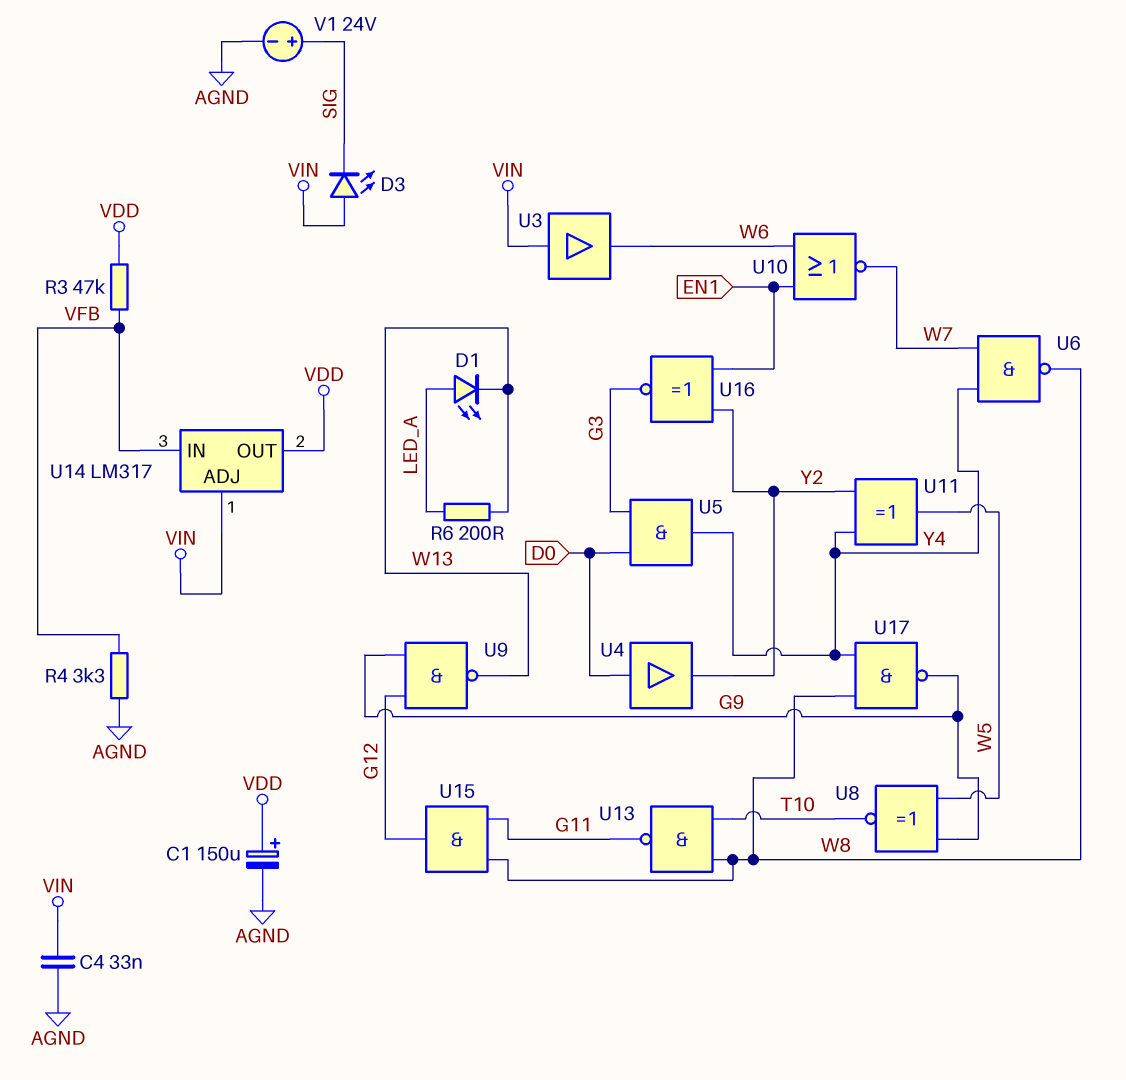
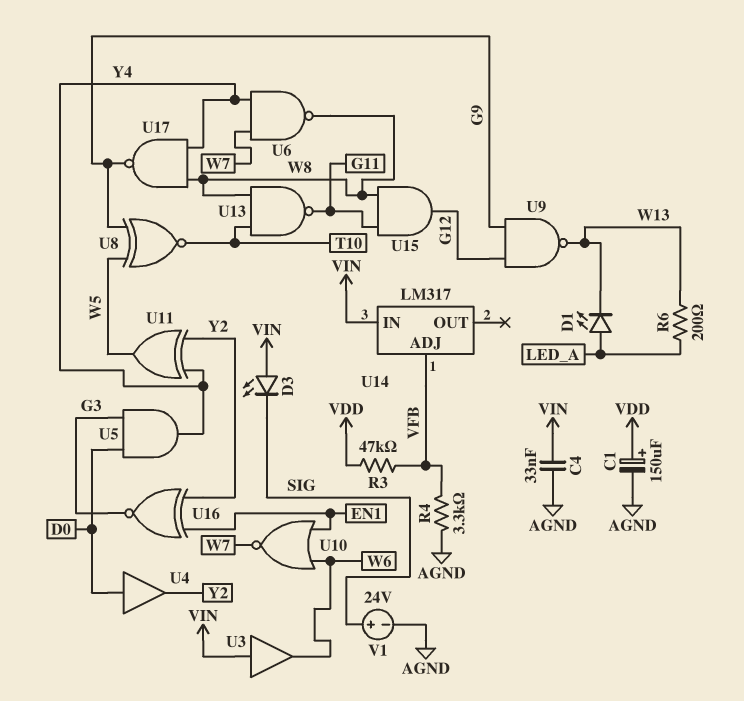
U14 pin ADJ: VIN -> VFB
U14 pin IN: VFB -> VIN
U14 pin OUT: VDD -> none

